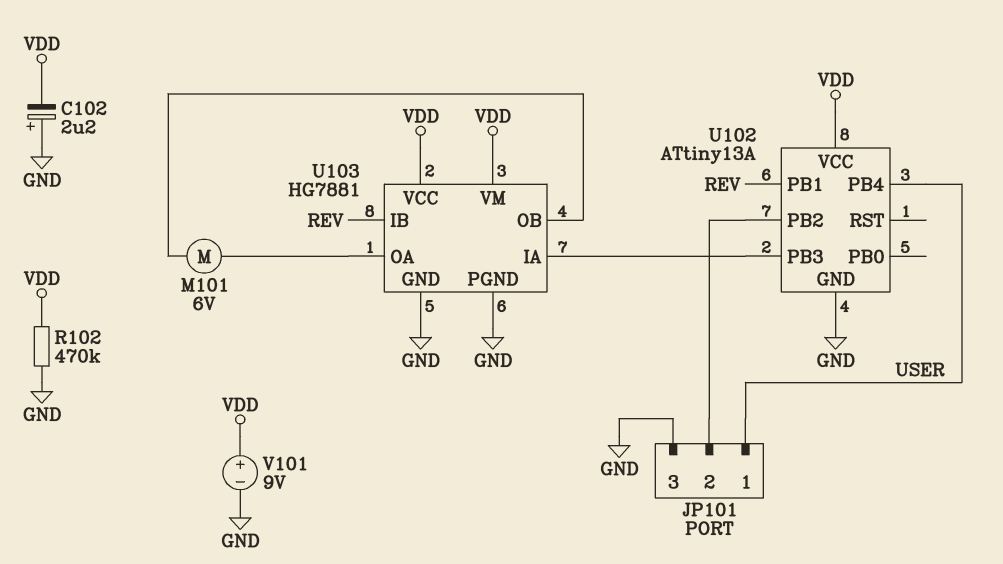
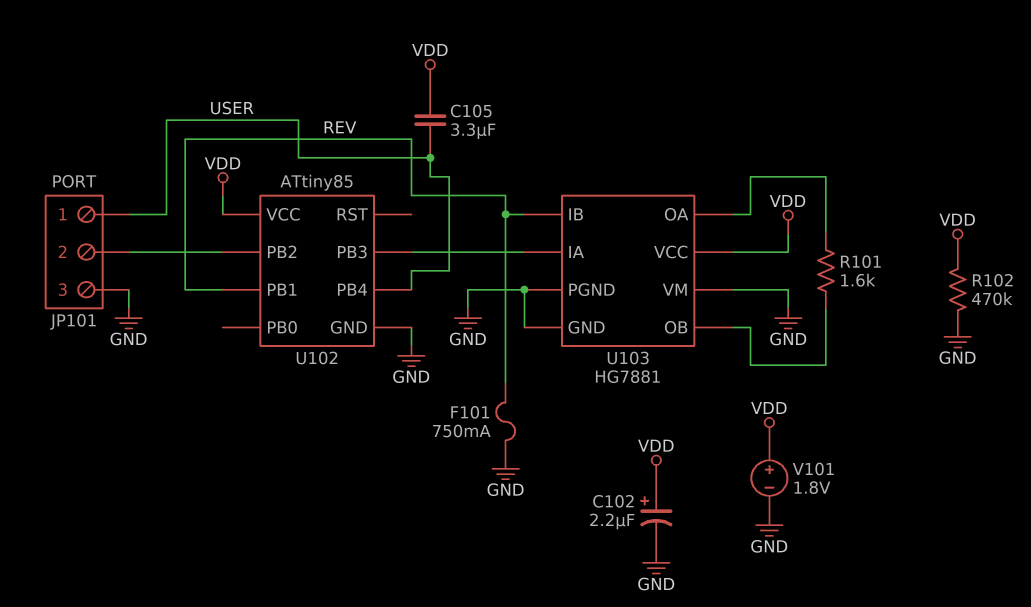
C102: 2.2uF (plus GND, minus VDD) -> 2.2uF (plus VDD, minus GND)
C105: none -> 3.3uF (USER, VDD)
F101: none -> 750mA (GND, REV)
M101: motor 6V (U103/OA, U103/OB) -> none
R101: none -> 1.6k (U103/OA, U103/OB)
U102: ATtiny13A -> ATtiny85
U103 pin VM: VDD -> GND
V101: 9V (plus VDD, minus GND) -> 1.8V (plus VDD, minus GND)

